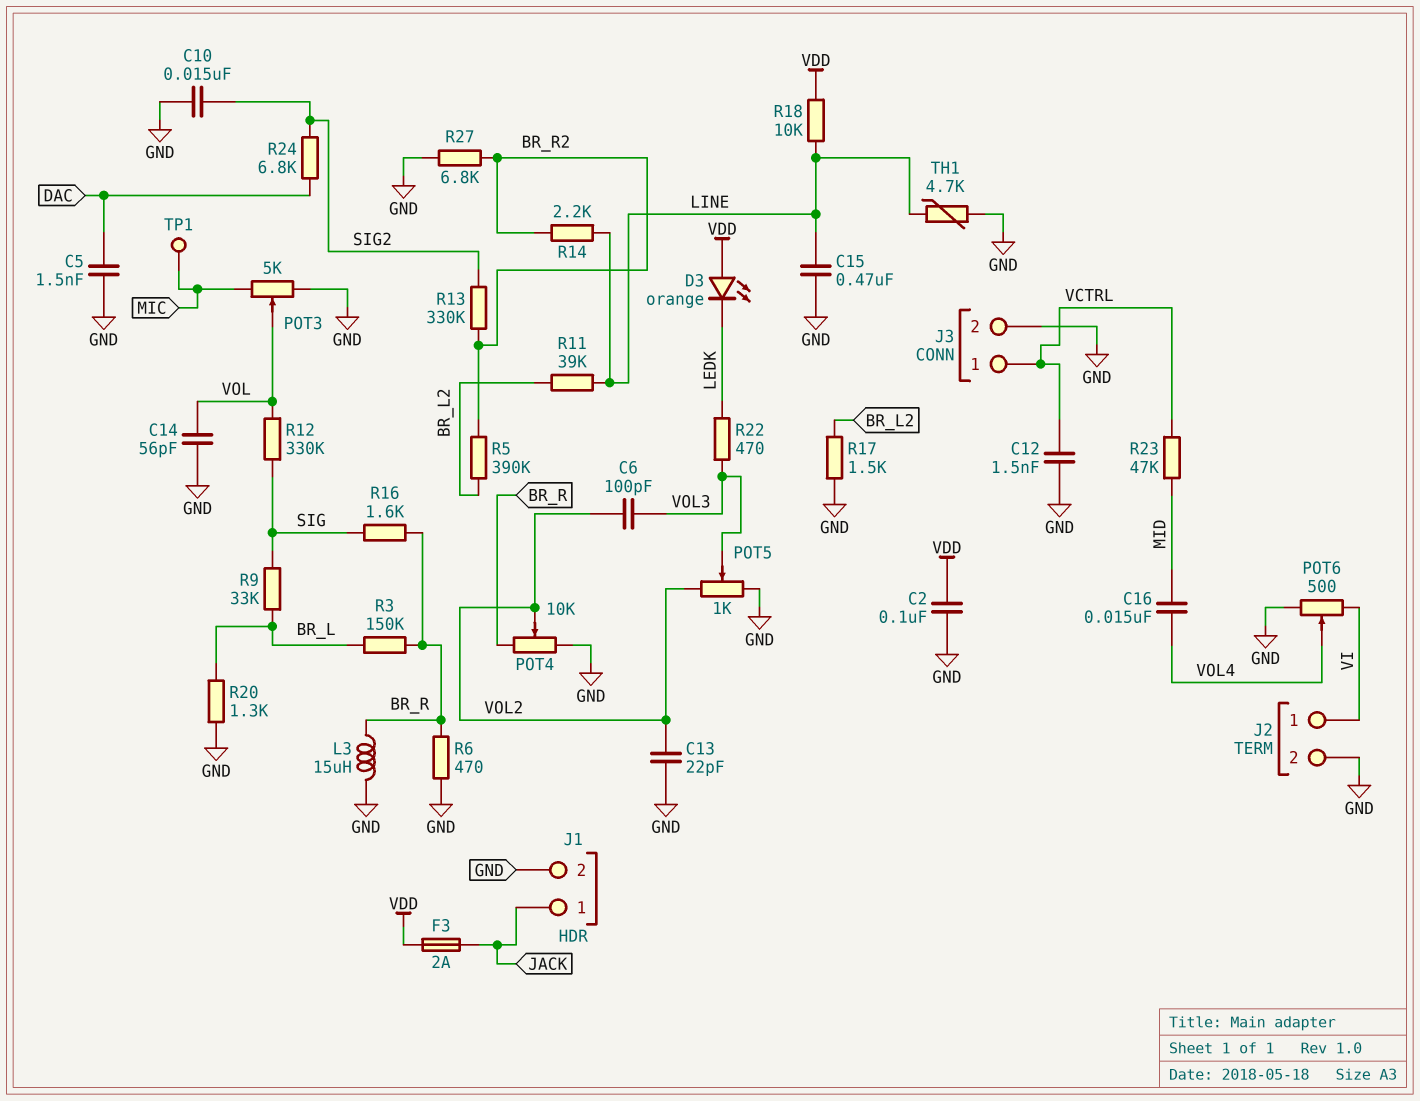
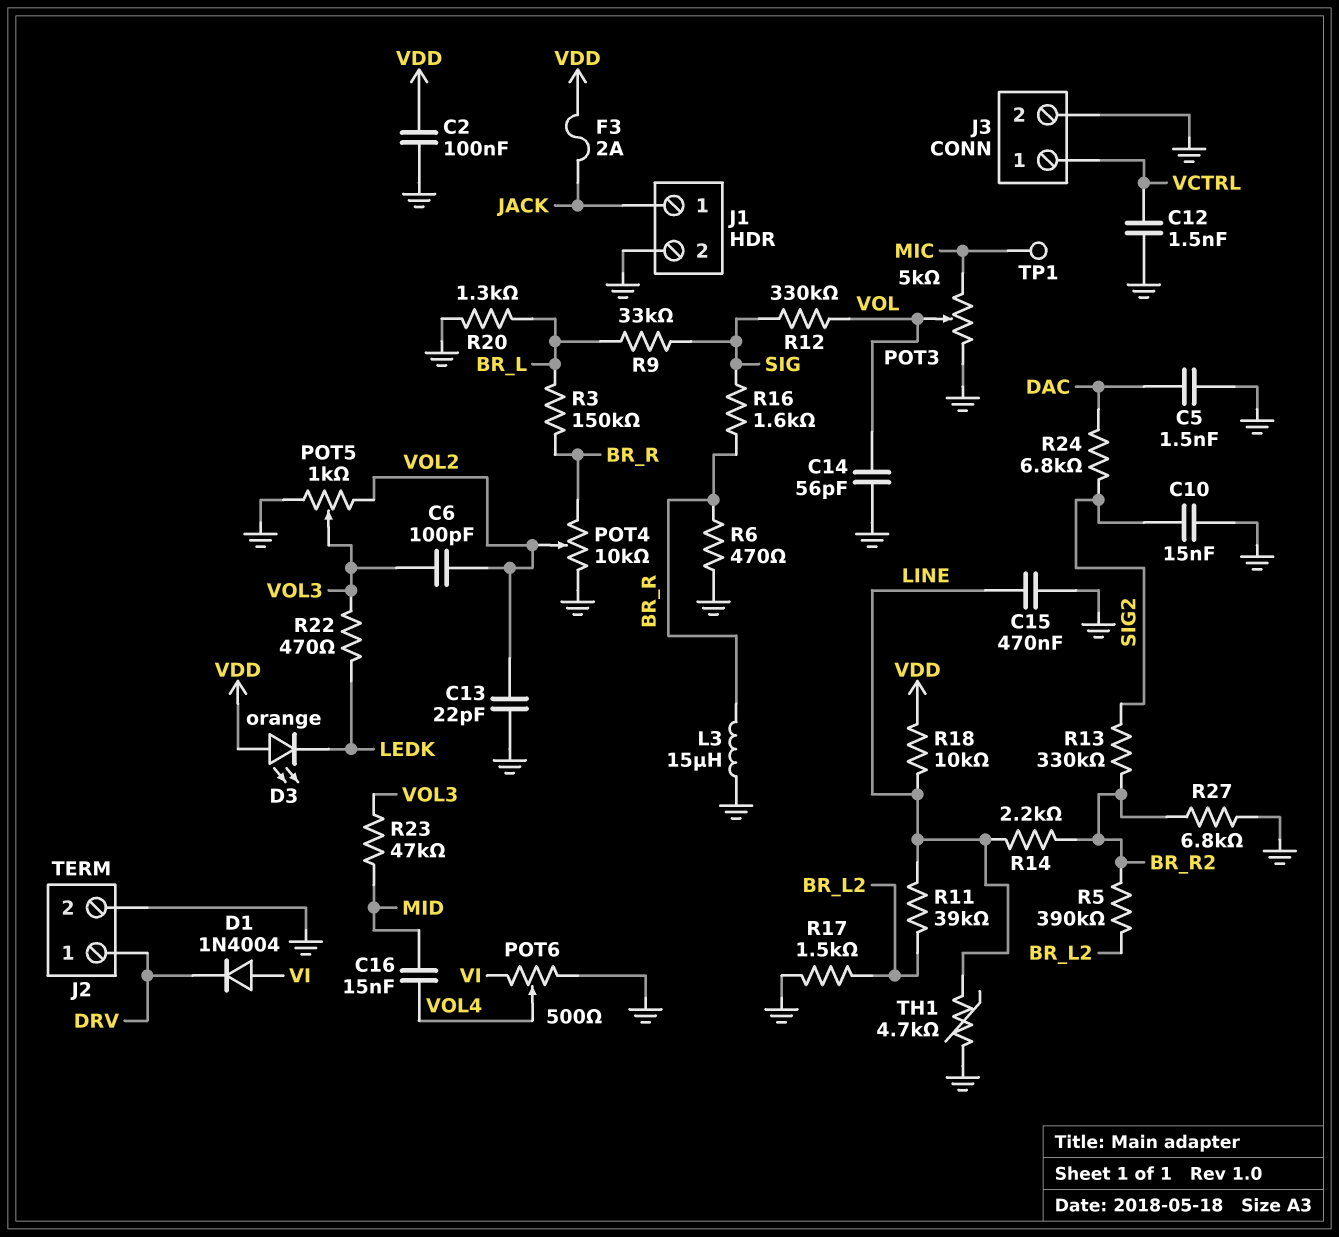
D1: none -> diode 1N4004 (A VI, K DRV)
J2 pin 1: VI -> DRV
R23: 47k (MID, VCTRL) -> 47k (MID, VOL3)

